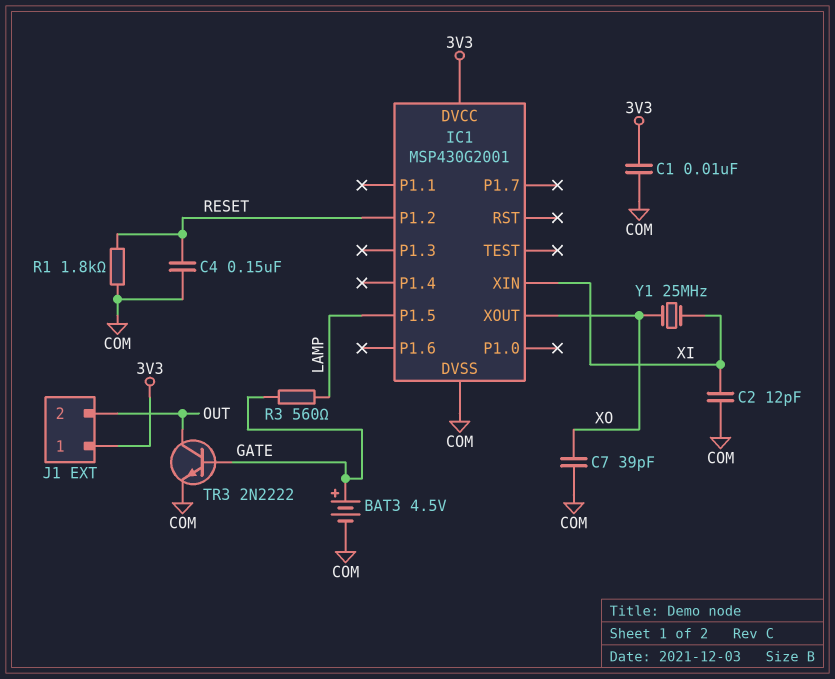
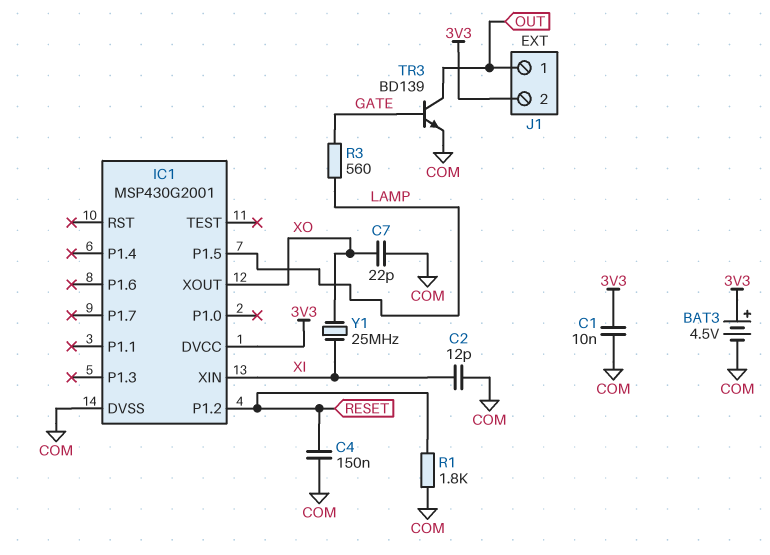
BAT3: 4.5V (plus GATE, minus COM) -> 4.5V (plus 3V3, minus COM)
C7: 39pF (COM, XO) -> 22pF (COM, XO)
J1 pin 1: 3V3 -> OUT
J1 pin 2: OUT -> 3V3
TR3: NPN 2N2222 (B GATE, C OUT, E COM) -> NPN BD139 (B GATE, C OUT, E COM)

